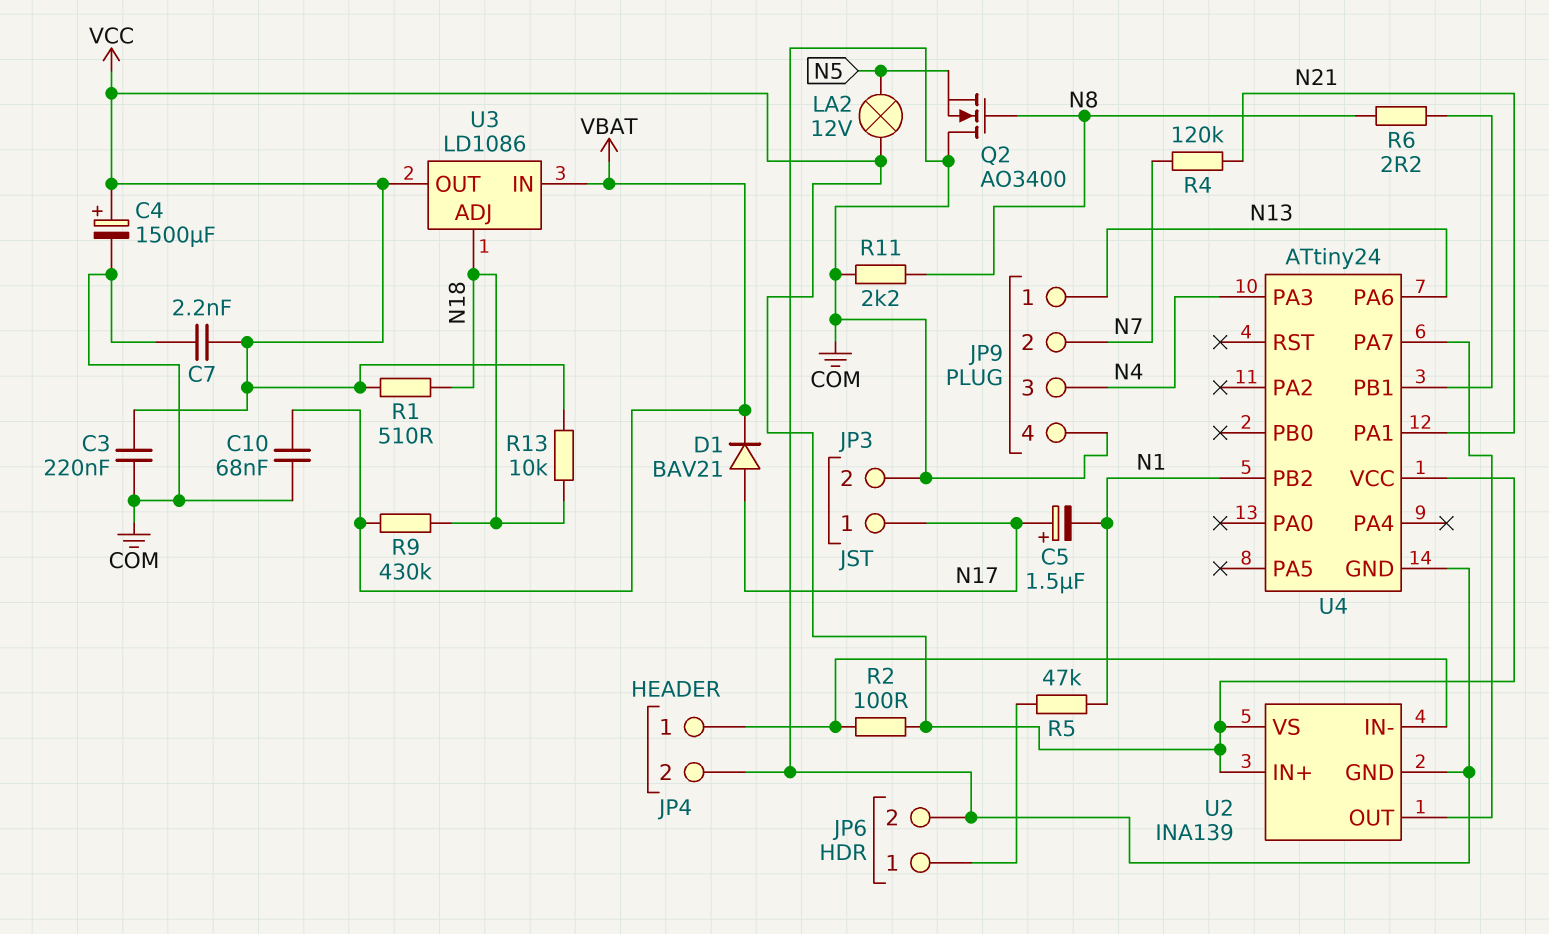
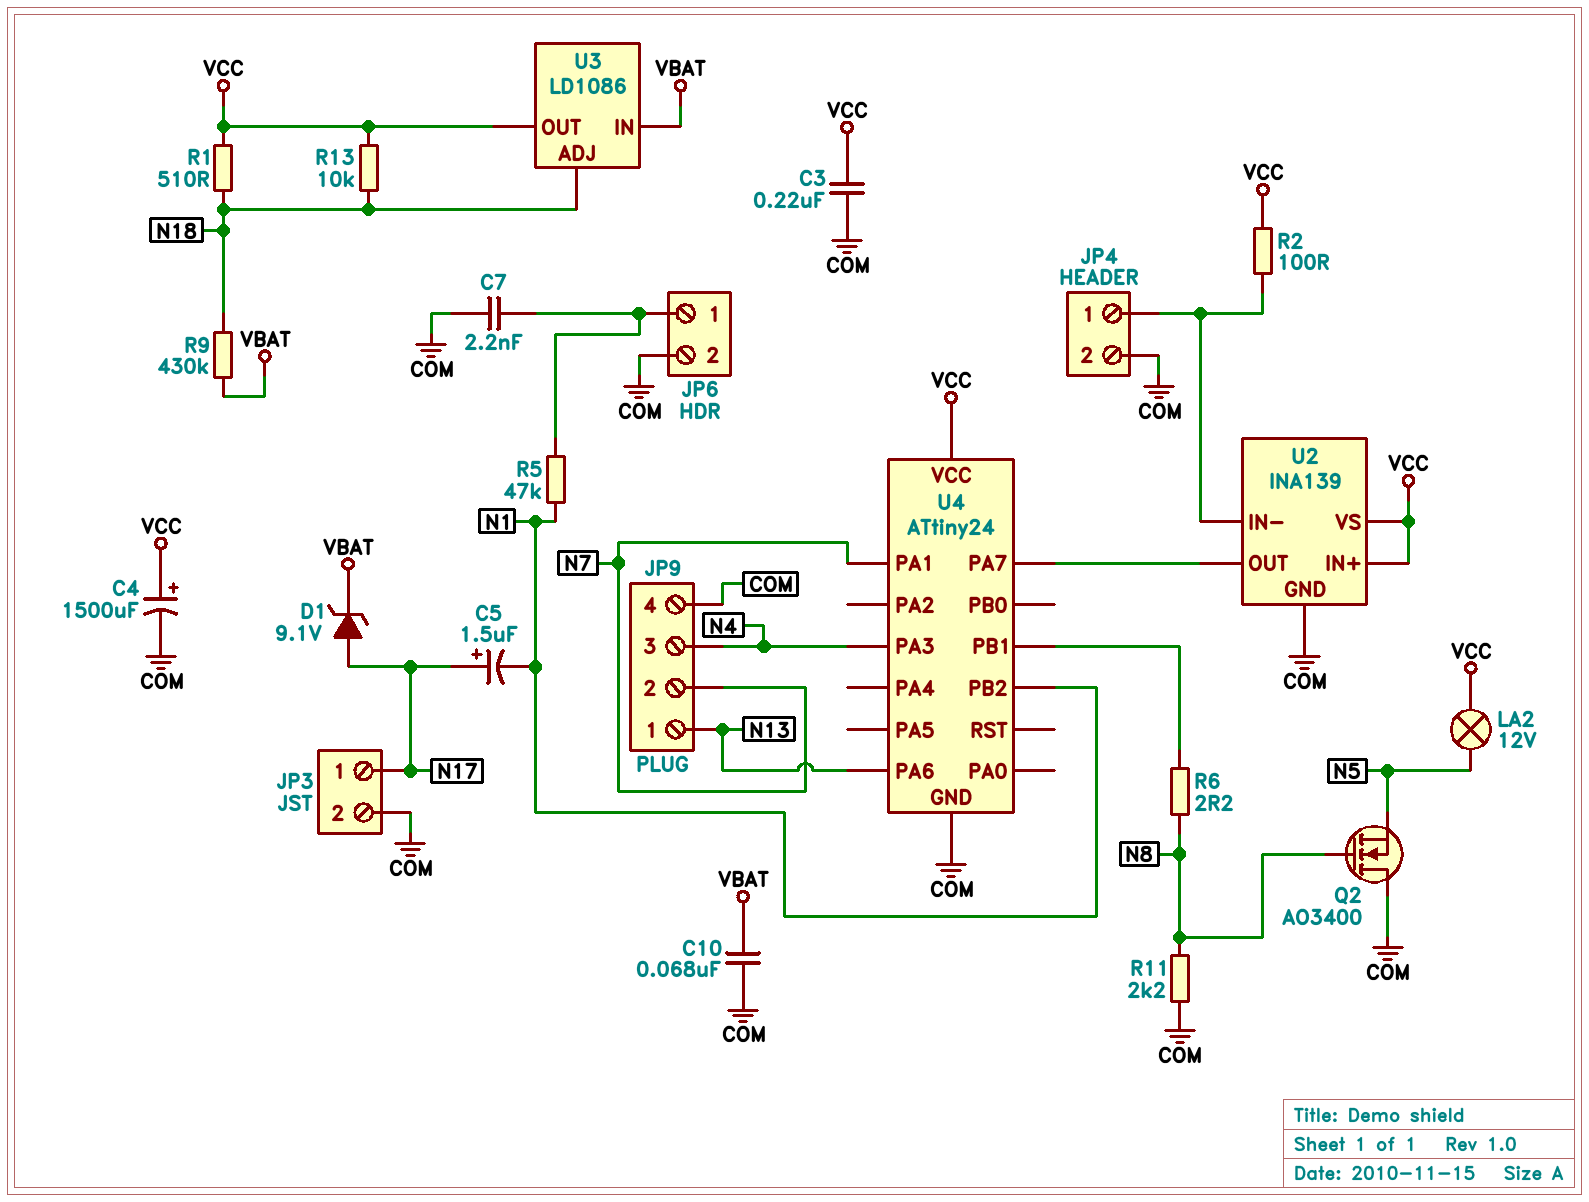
C7: 2.2nF (COM, VCC) -> 2.2nF (COM, JP6/1)
D1: diode BAV21 (A N17, K VBAT) -> zener 9.1V (A N17, K VBAT)
R4: 120k (N7, N21) -> none
U4 pin PA1: N21 -> N7

